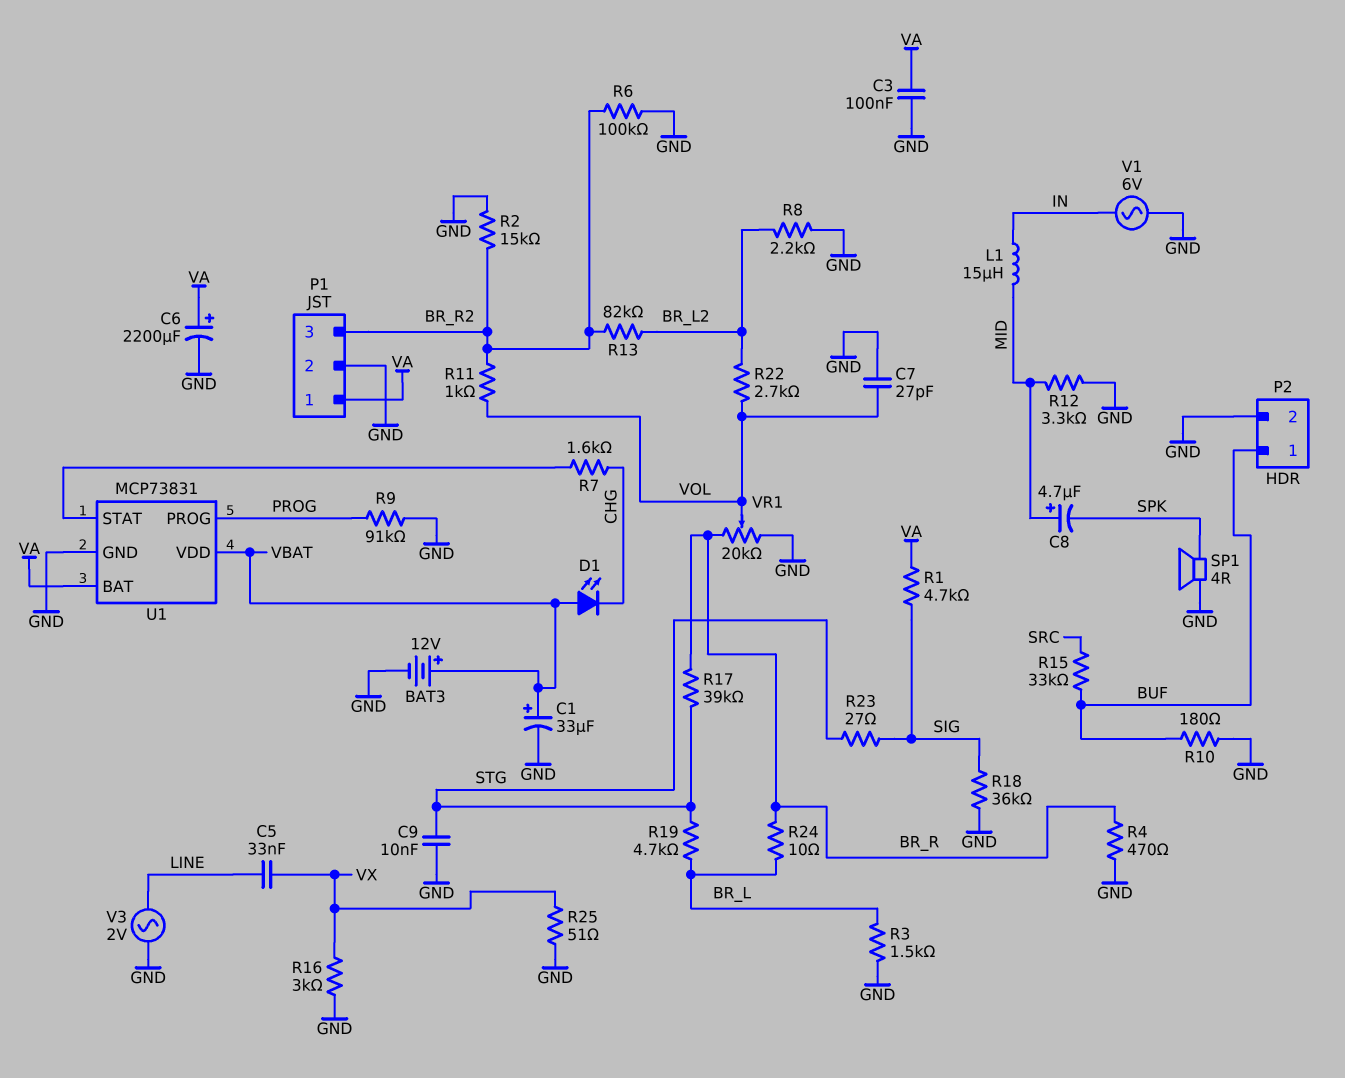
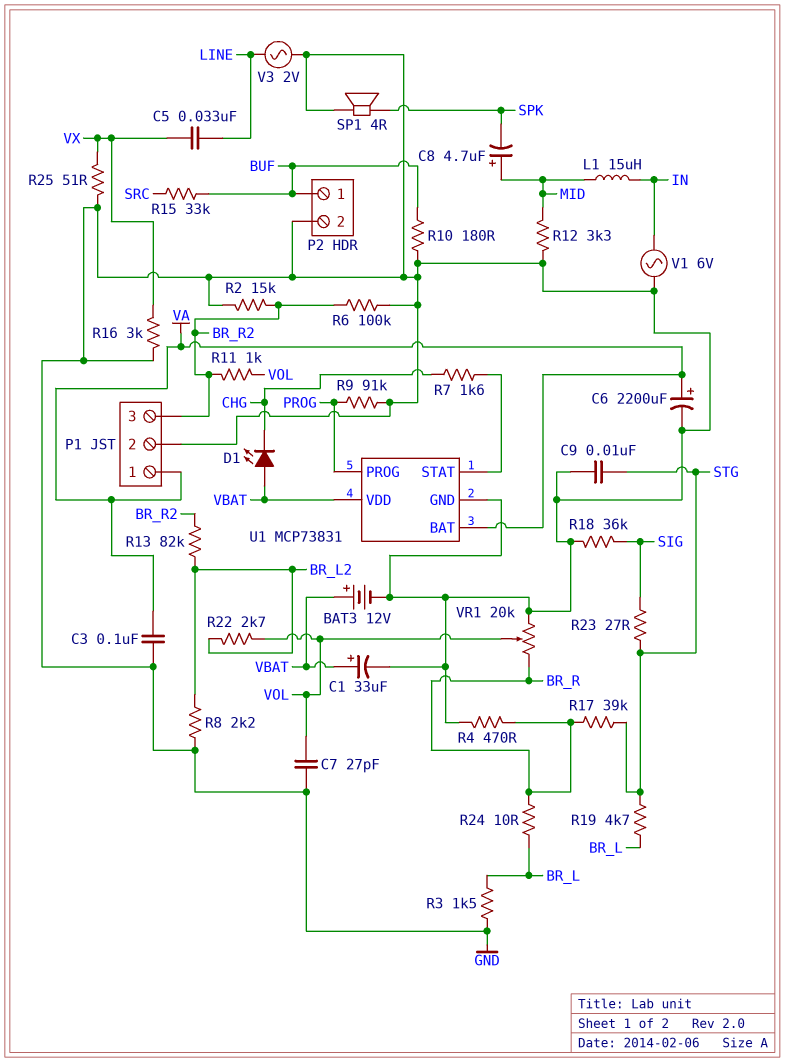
R1: 4.7k (SIG, VA) -> none

